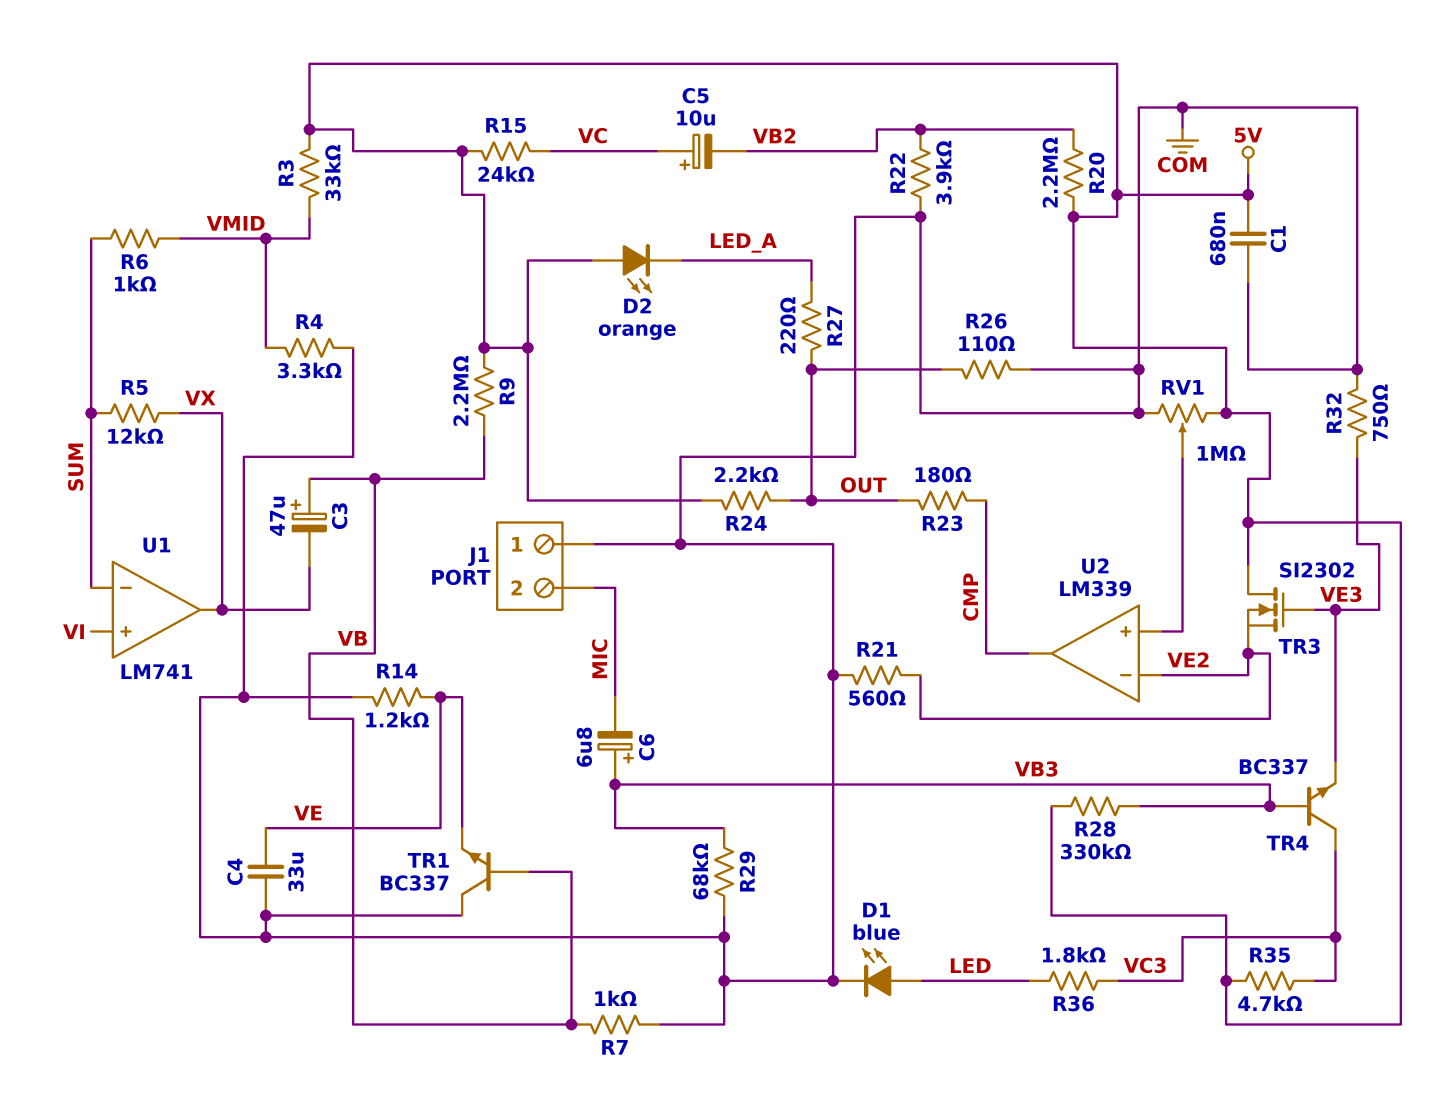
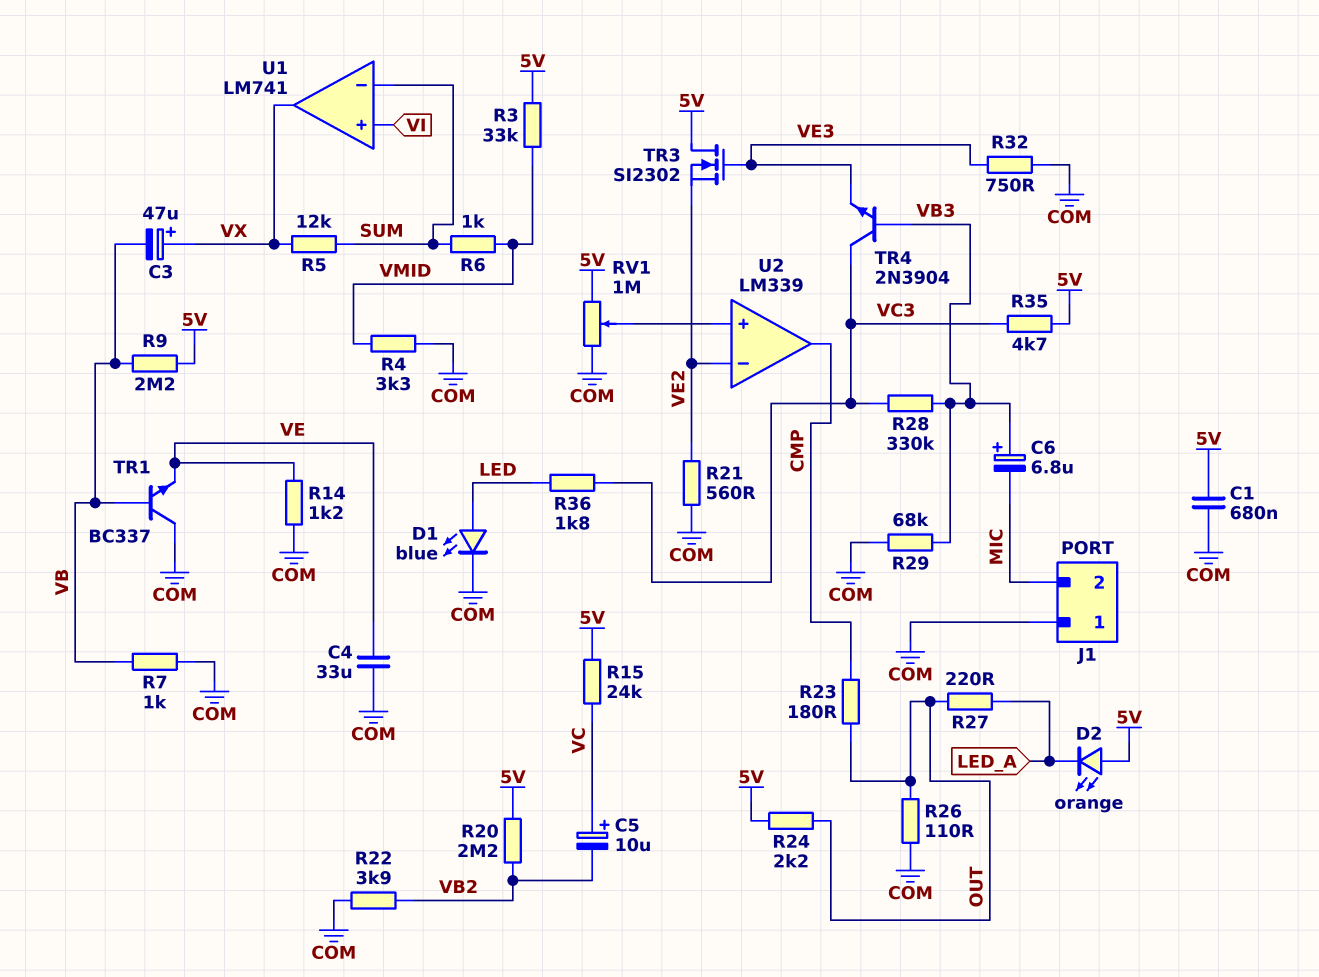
C3: 47uF (plus VB, minus VX) -> 47uF (plus VX, minus VB)
R28: 330k (5V, VB3) -> 330k (VB3, VC3)
TR4: NPN BC337 (B VB3, C VC3, E VE3) -> NPN 2N3904 (B VB3, C VC3, E VE3)

